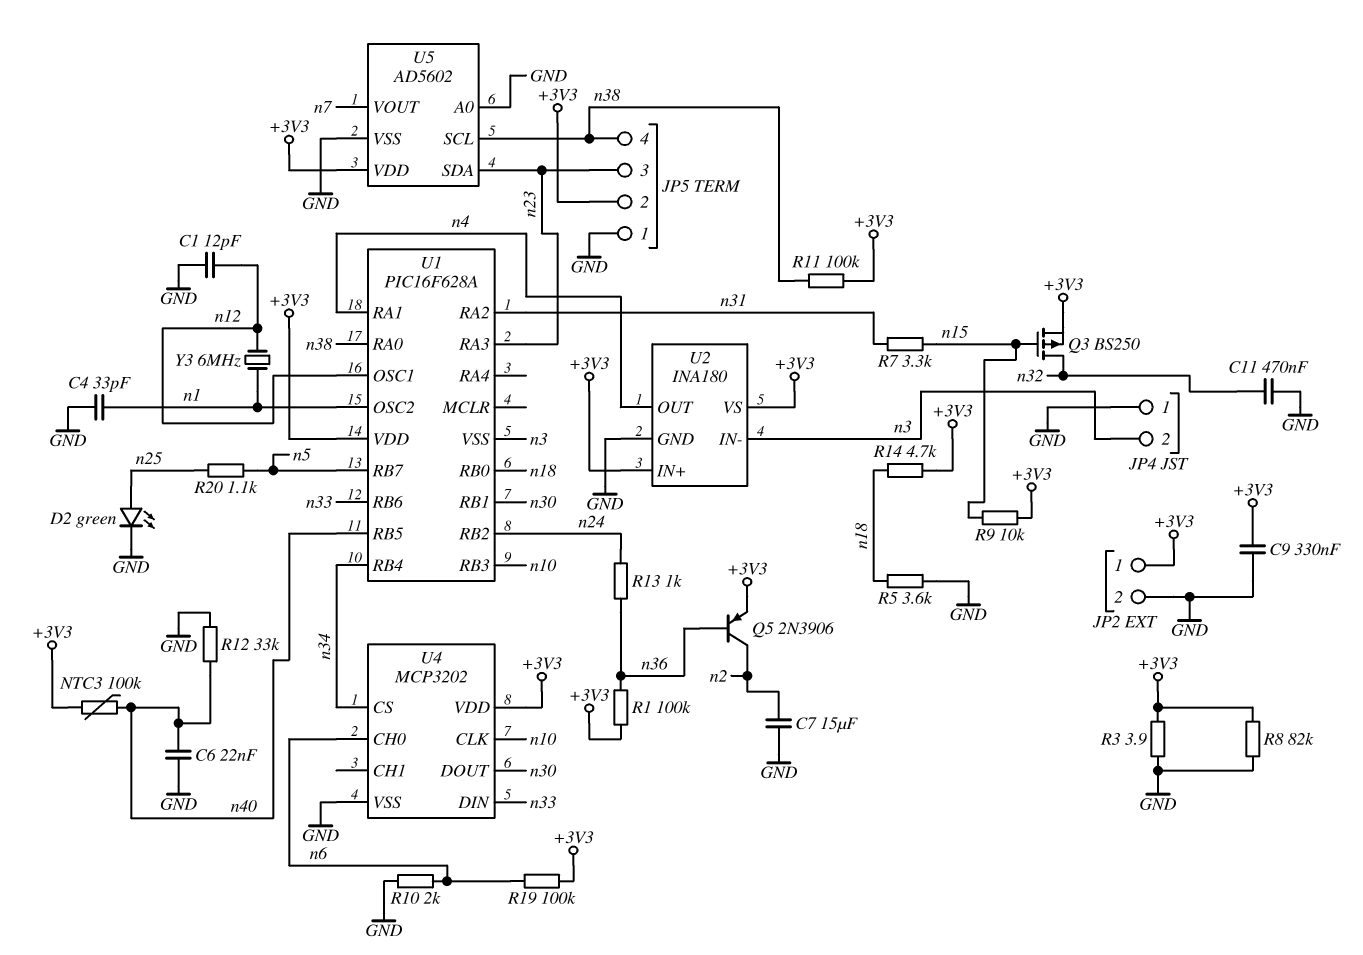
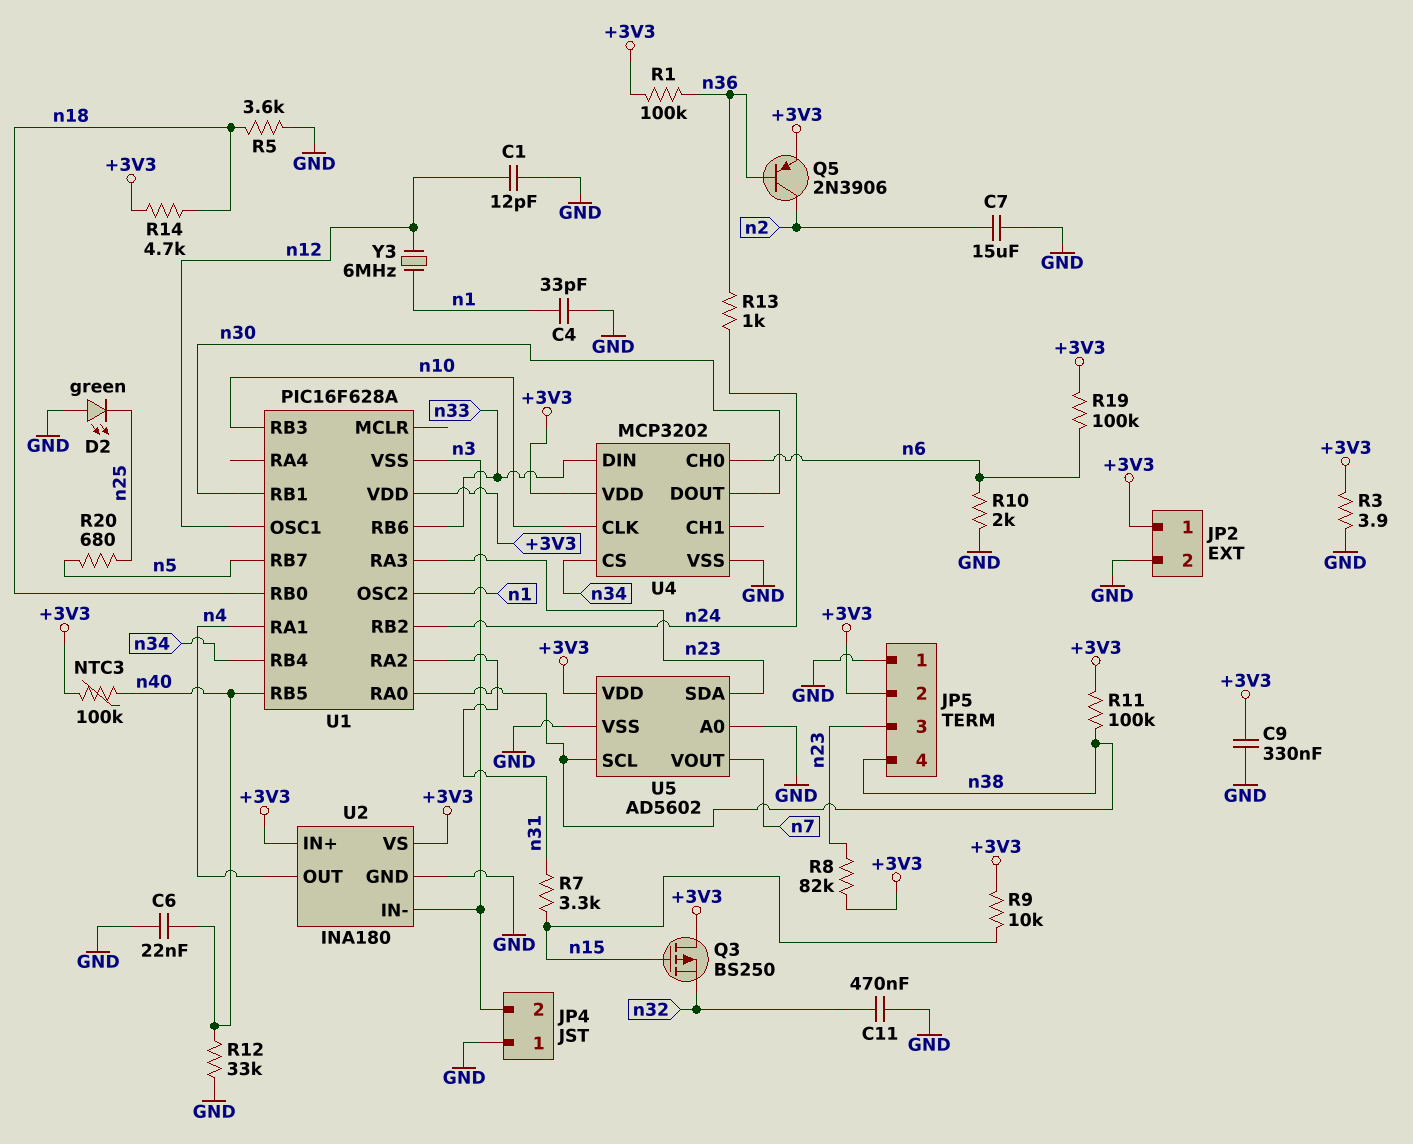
D2: LED green (A n25, K GND) -> LED green (A GND, K n25)
Q3: PMOS BS250 (G n15, D n32, S +3V3) -> PMOS BS250 (G n15, D +3V3, S n32)
R8: 82k (+3V3, GND) -> 82k (+3V3, n23)
R20: 1.1k (n5, n25) -> 680 (n5, n25)

